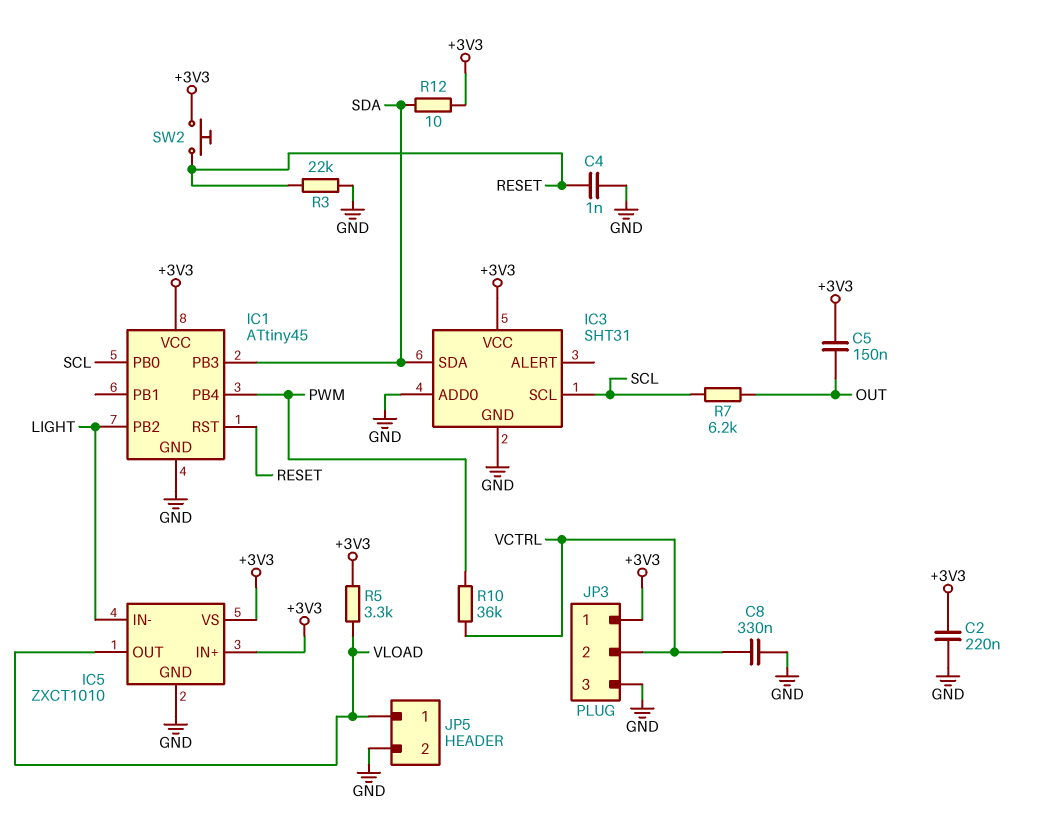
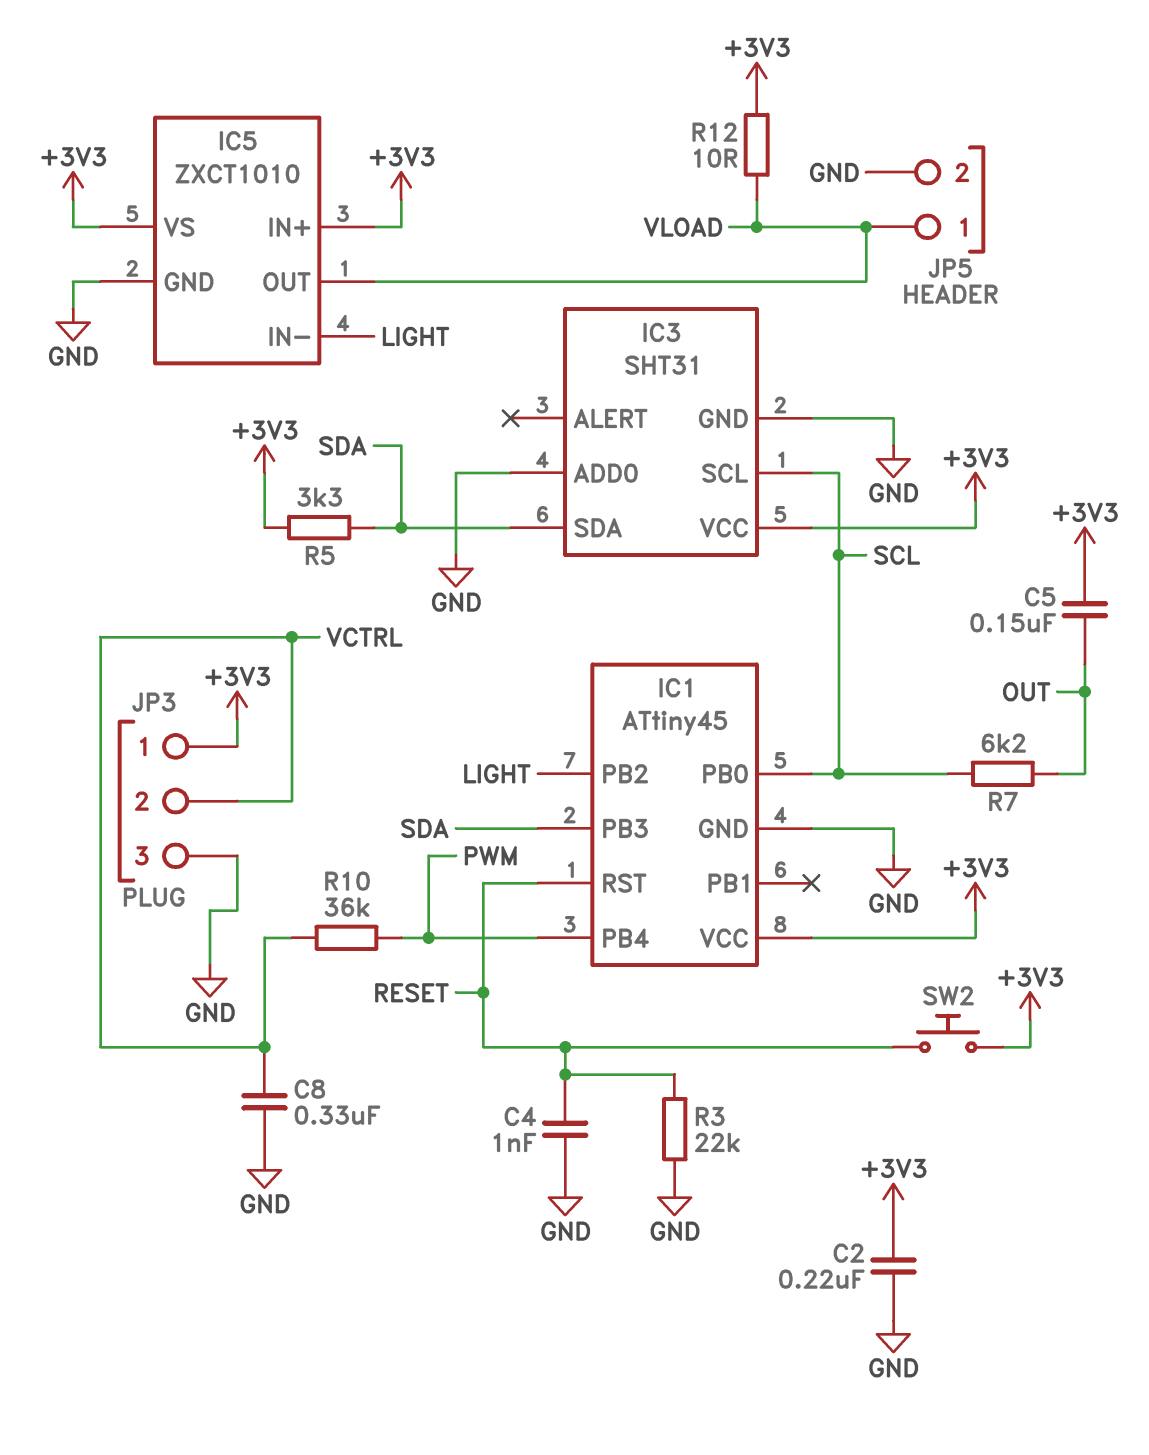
R5: 3.3k (+3V3, VLOAD) -> 3.3k (+3V3, SDA)
R12: 10 (+3V3, SDA) -> 10 (+3V3, VLOAD)

